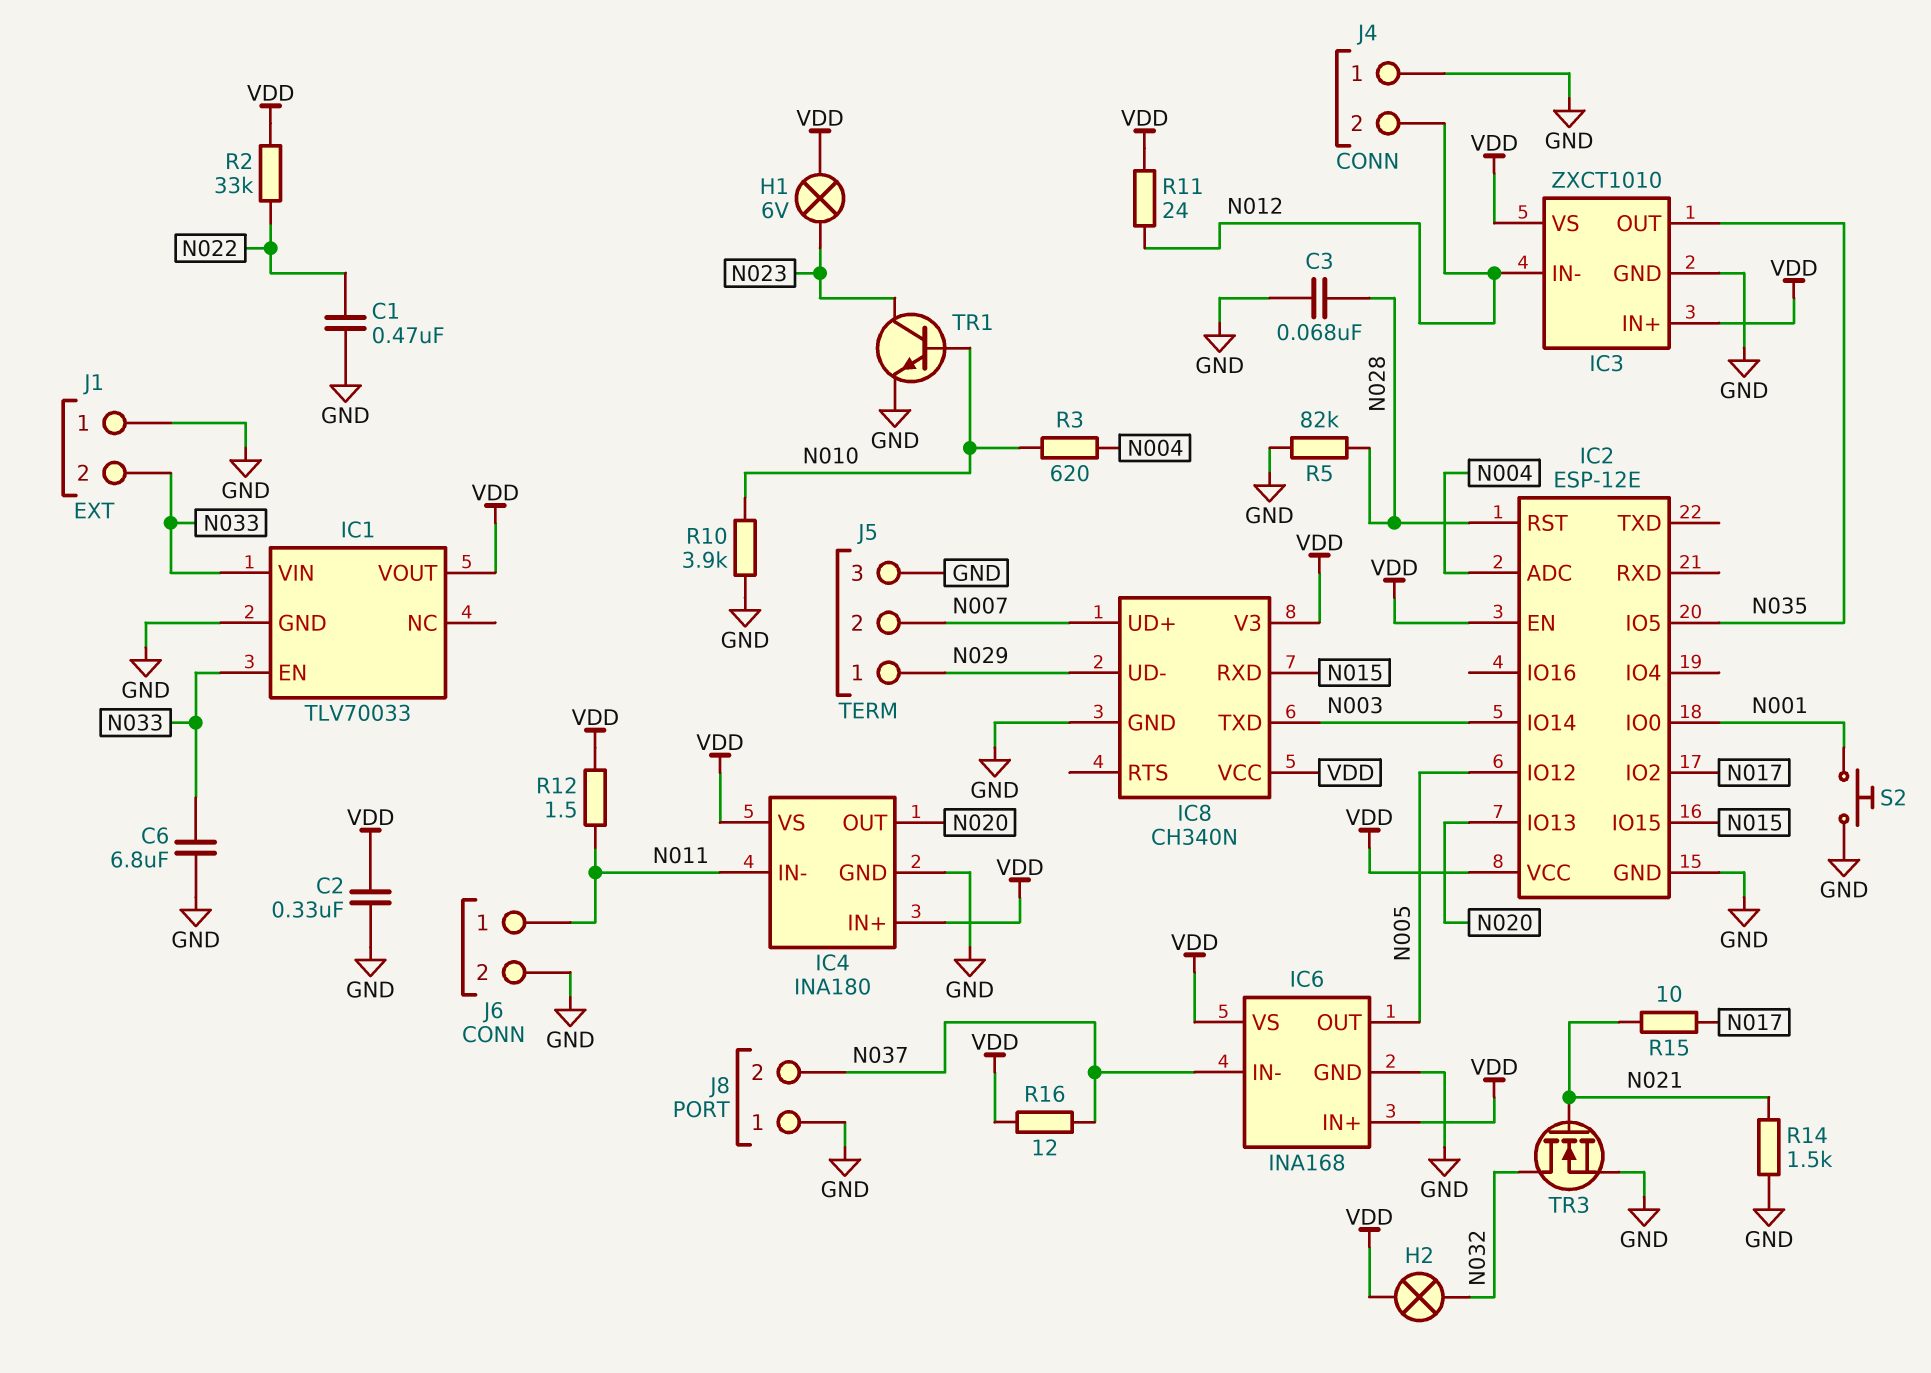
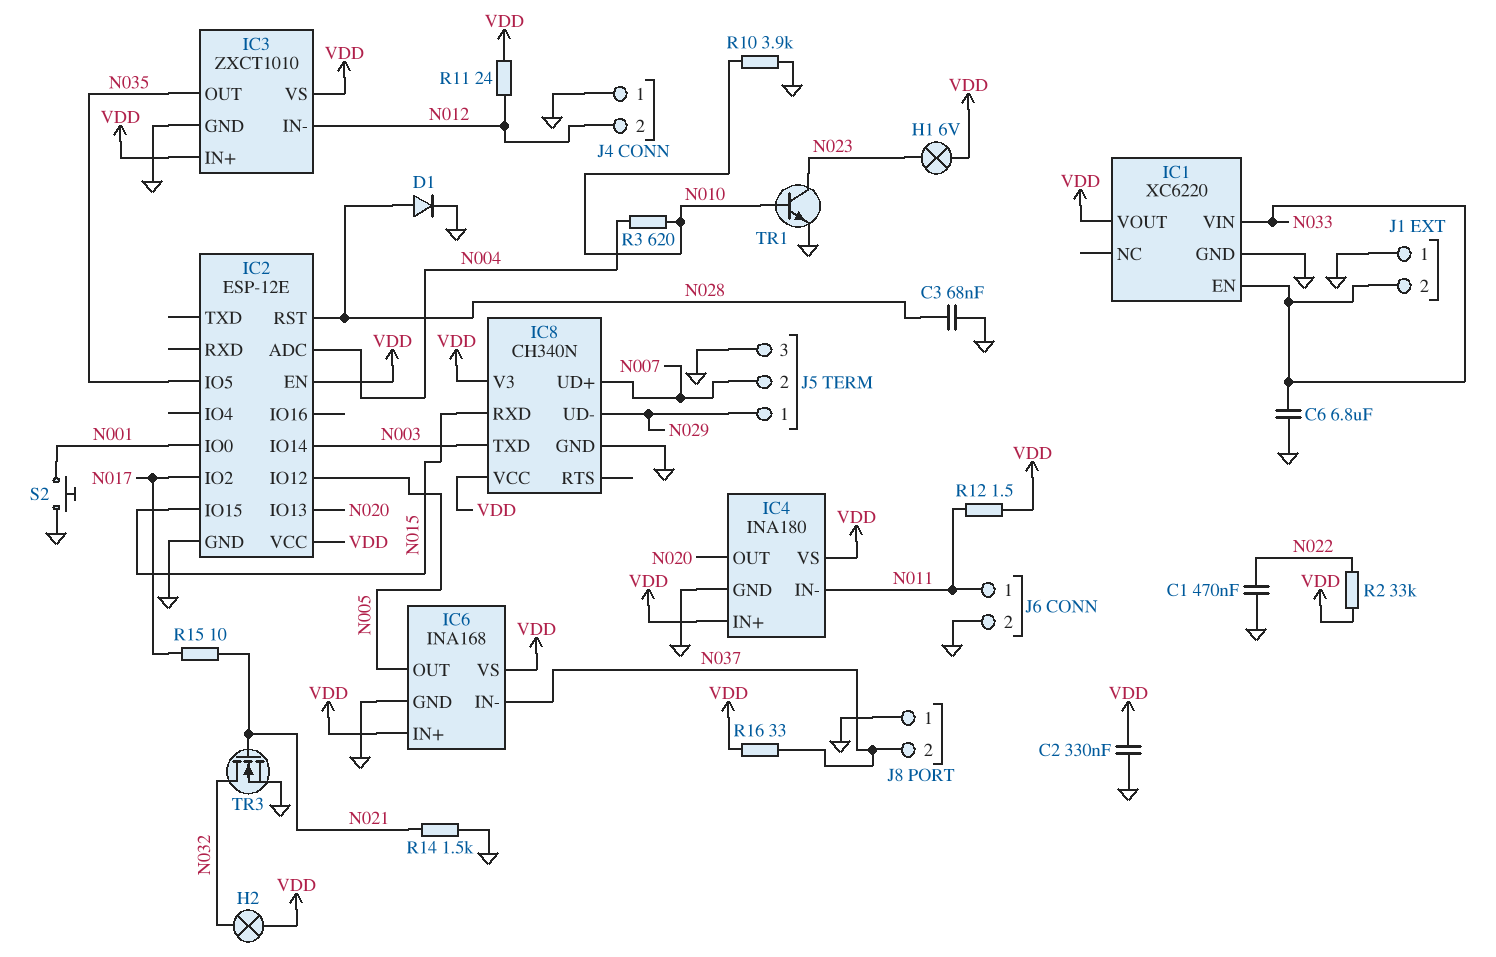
D1: none -> diode (A N028, K GND)
IC1: TLV70033 -> XC6220
R5: 82k (GND, N028) -> none
R16: 12 (N037, VDD) -> 33 (N037, VDD)

